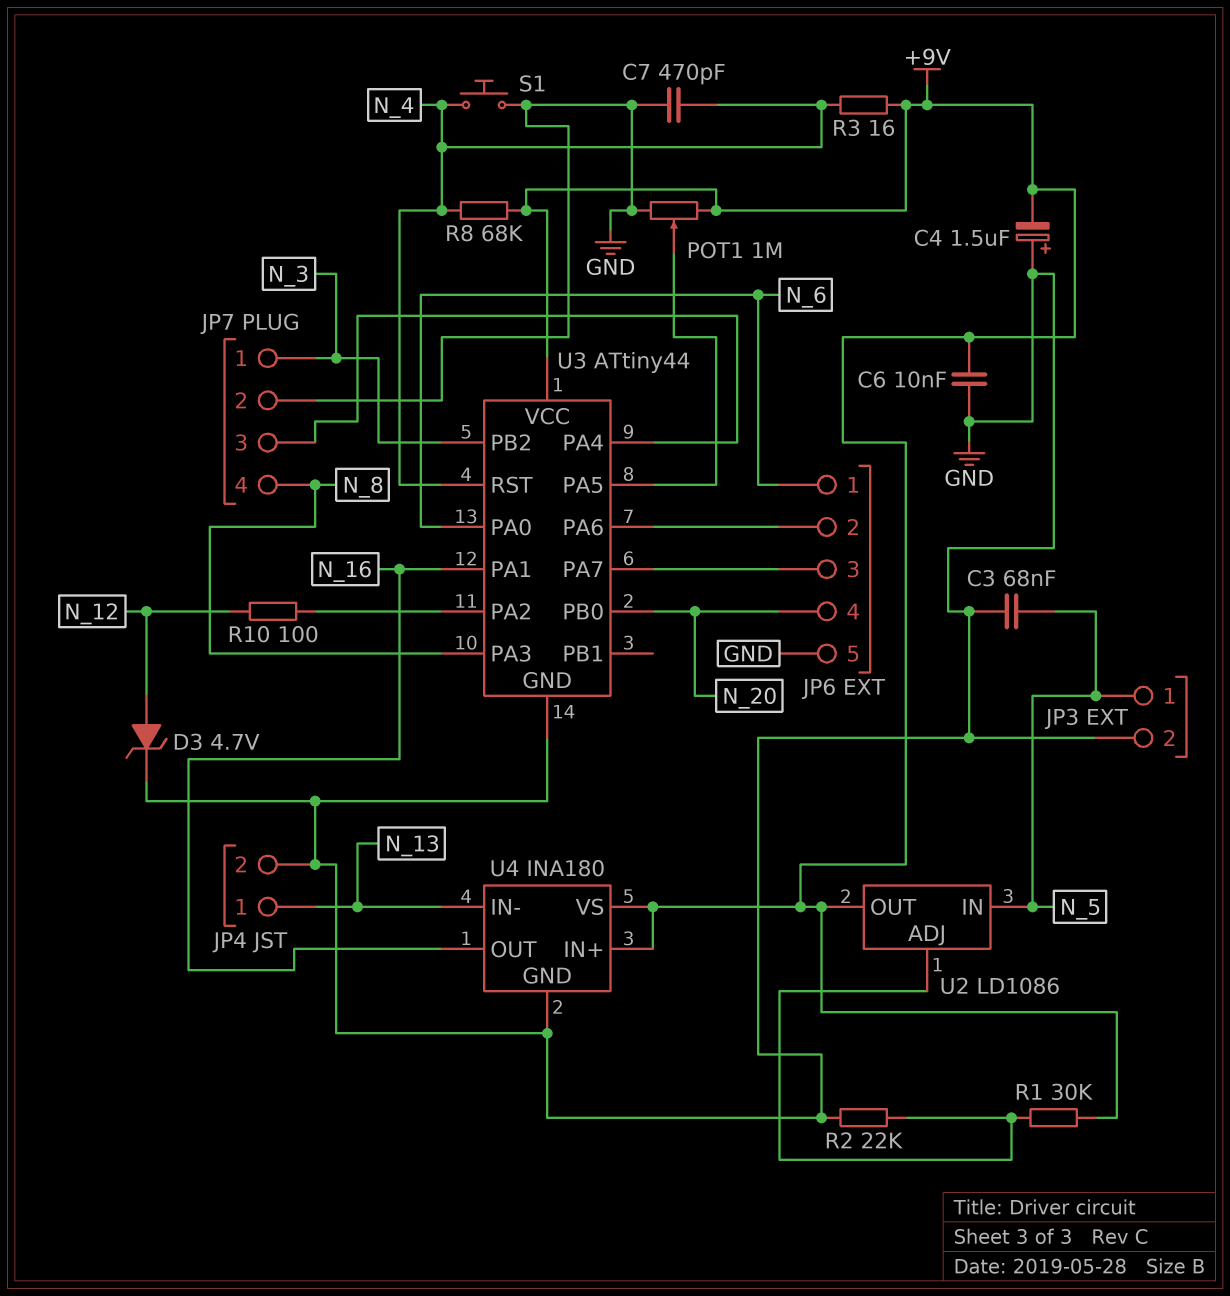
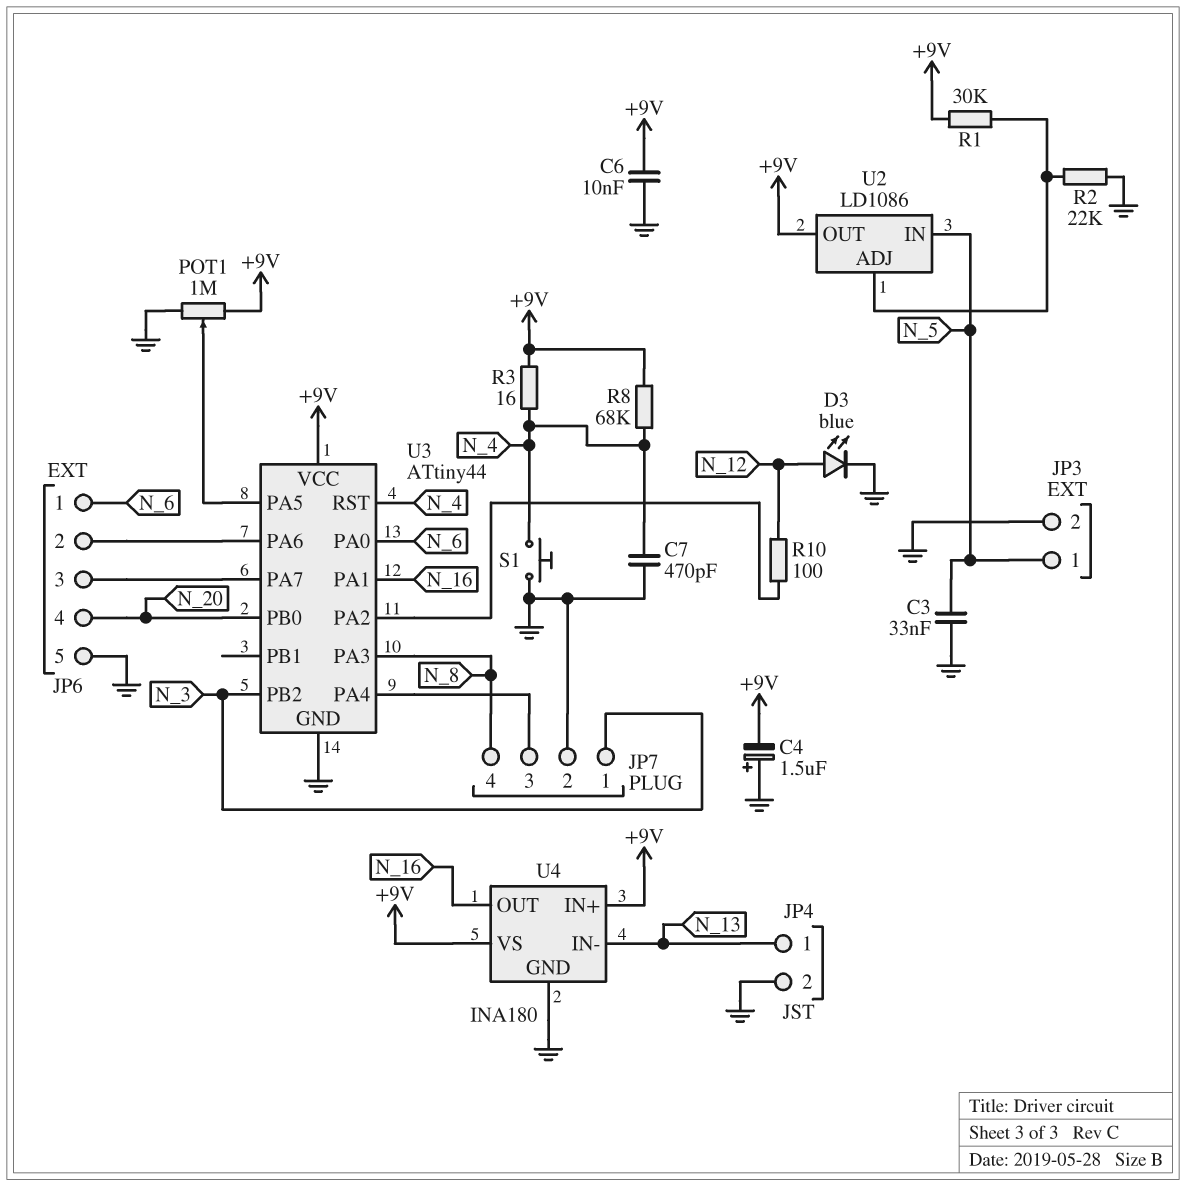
C3: 68nF (GND, N_5) -> 33nF (GND, N_5)
D3: zener 4.7V (A N_12, K GND) -> LED blue (A N_12, K GND)

